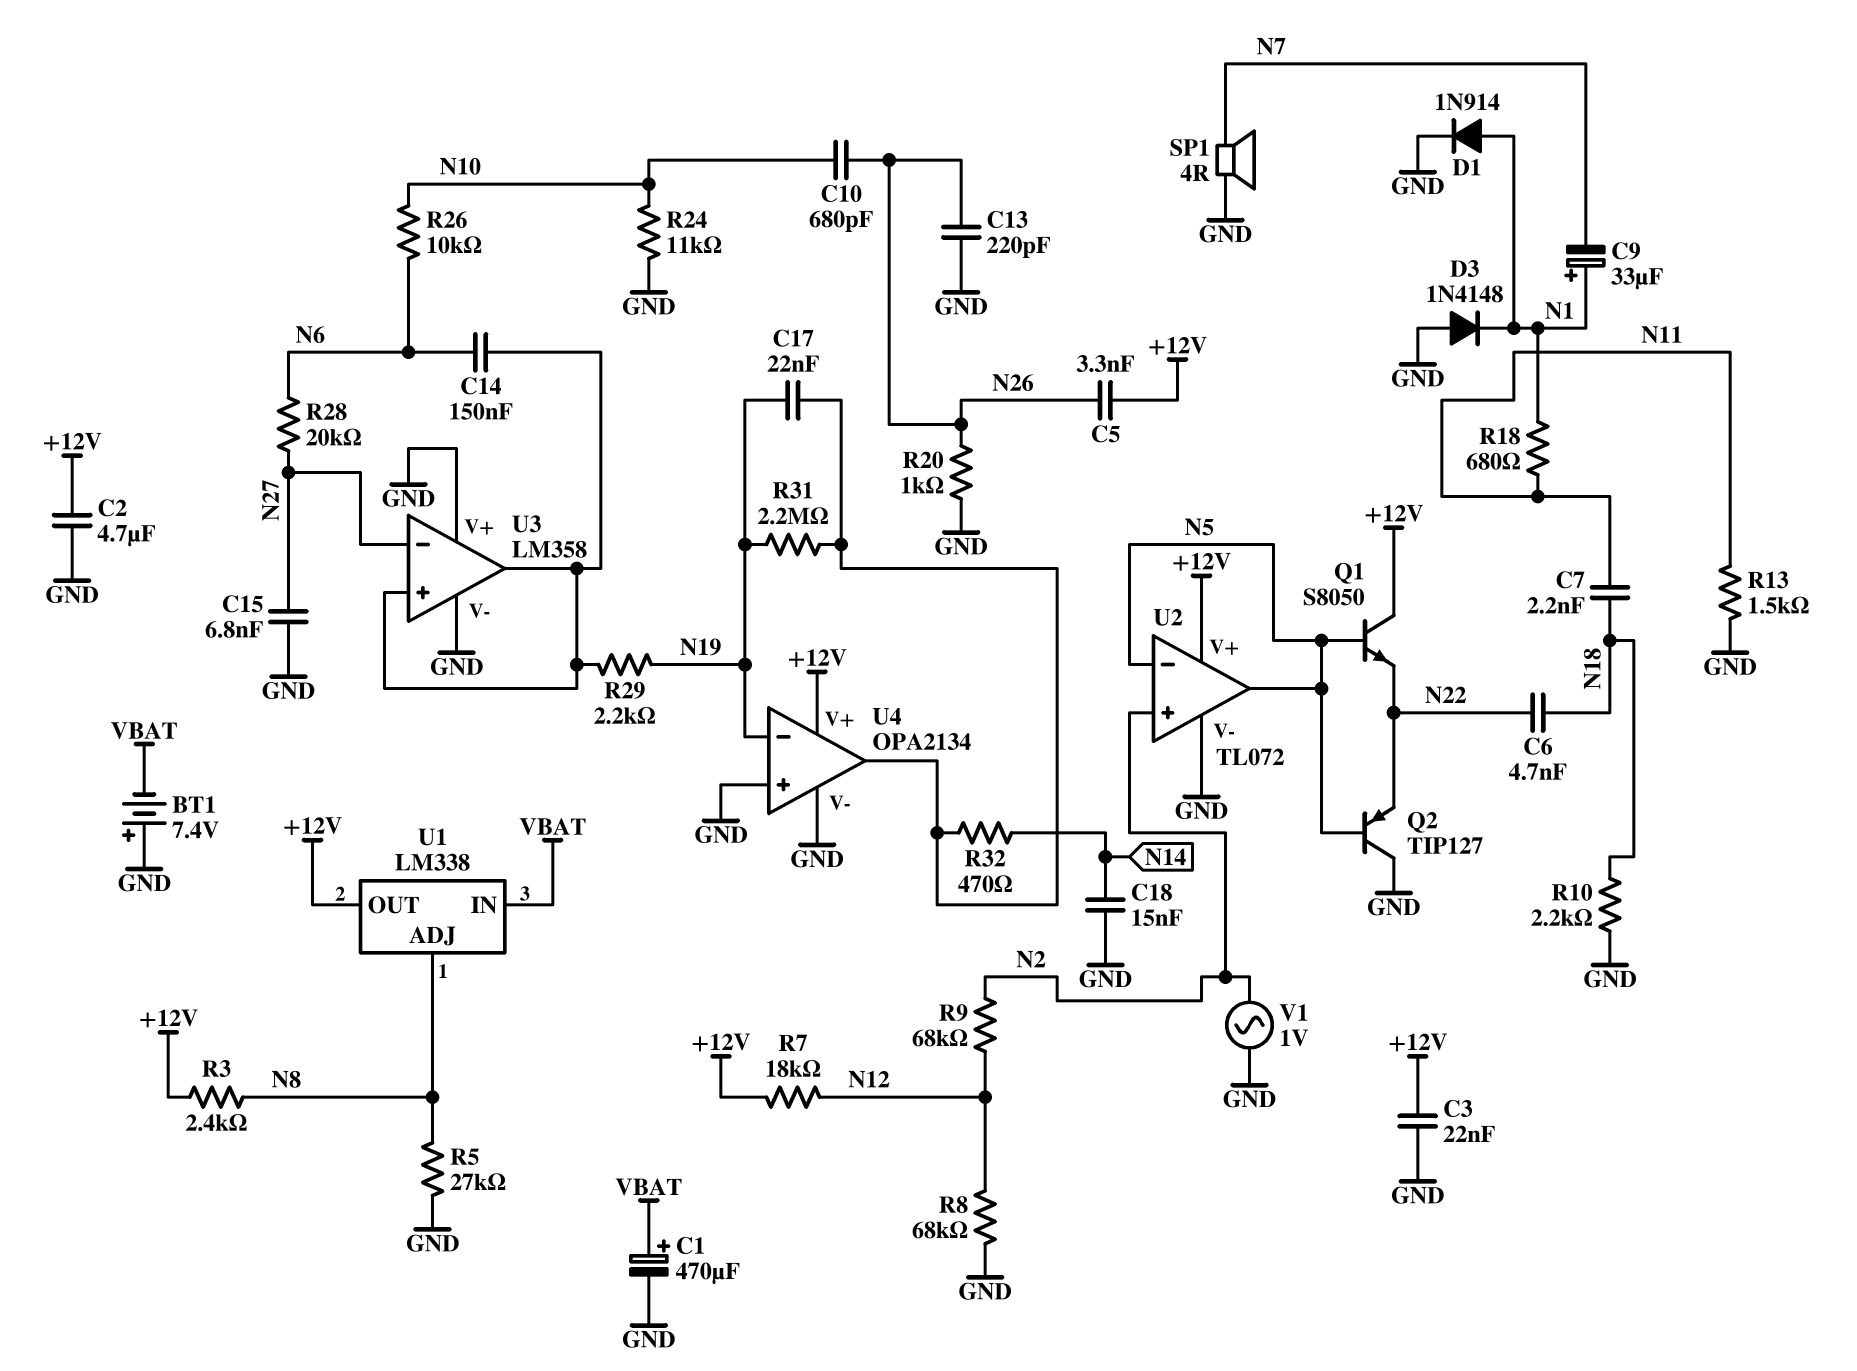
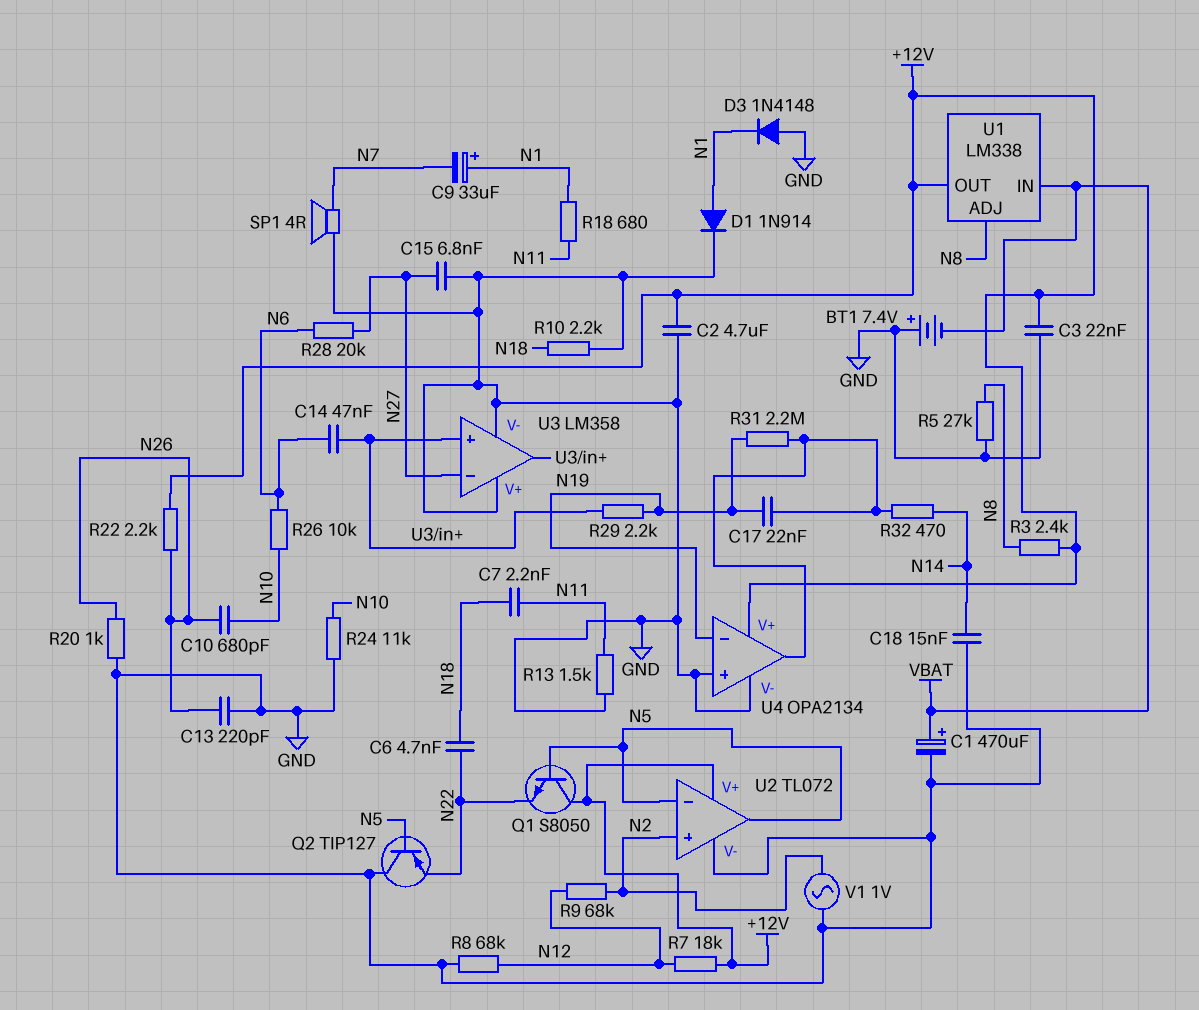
C5: 3.3nF (+12V, N26) -> none
C14: 150nF (N6, U3/in+) -> 47nF (N6, U3/in+)
R22: none -> 2.2k (+12V, N26)

